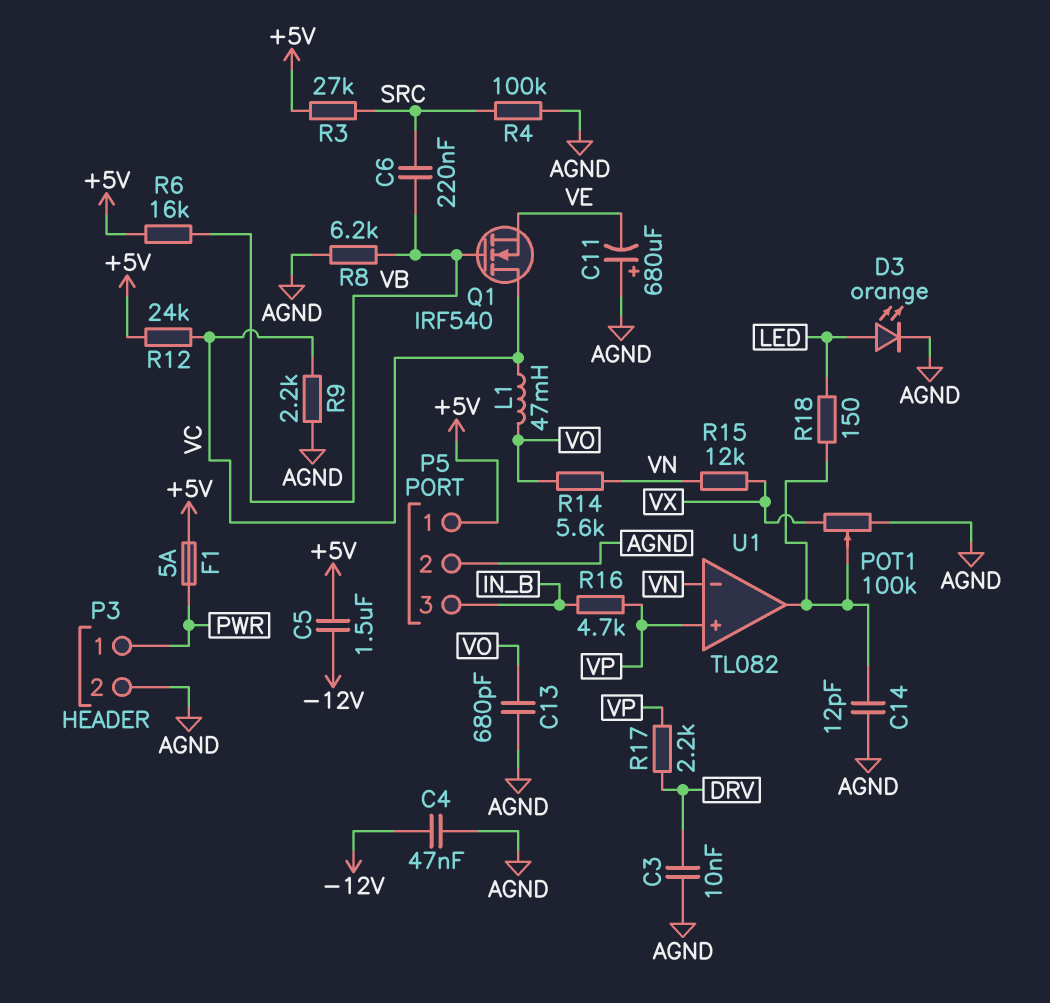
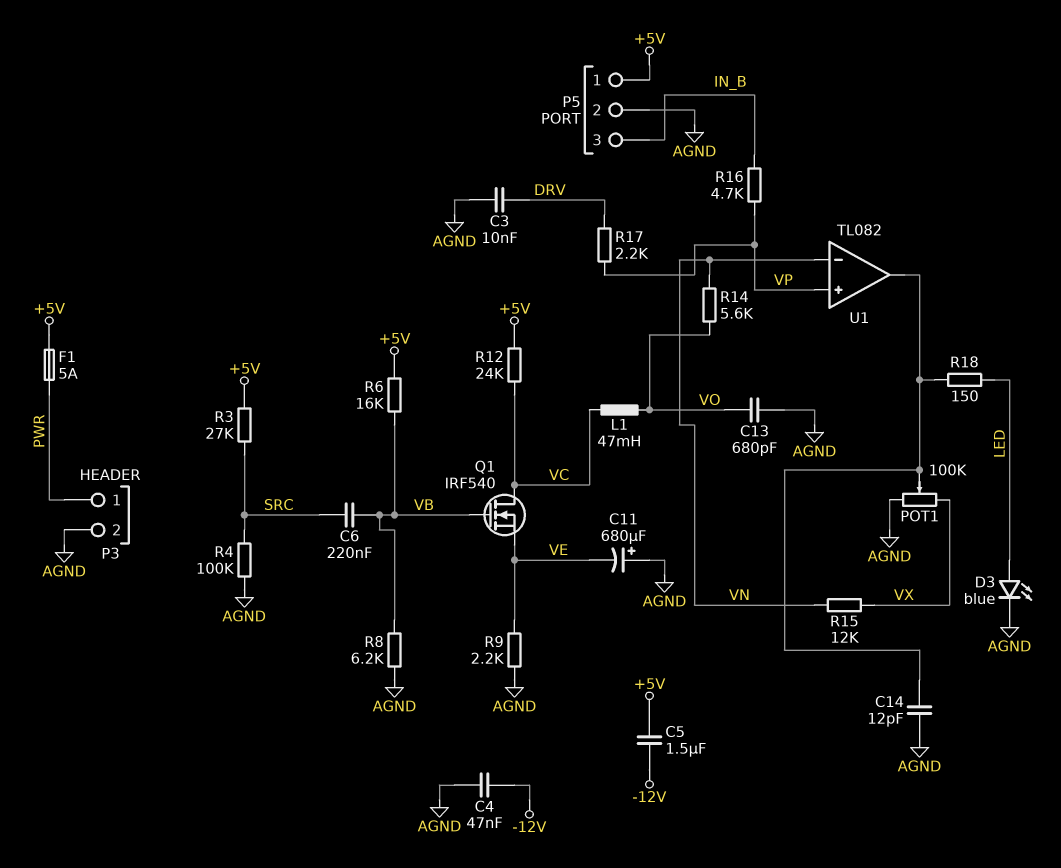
D3: LED orange (A LED, K AGND) -> LED blue (A LED, K AGND)
R9: 2.2k (AGND, VC) -> 2.2k (AGND, VE)

